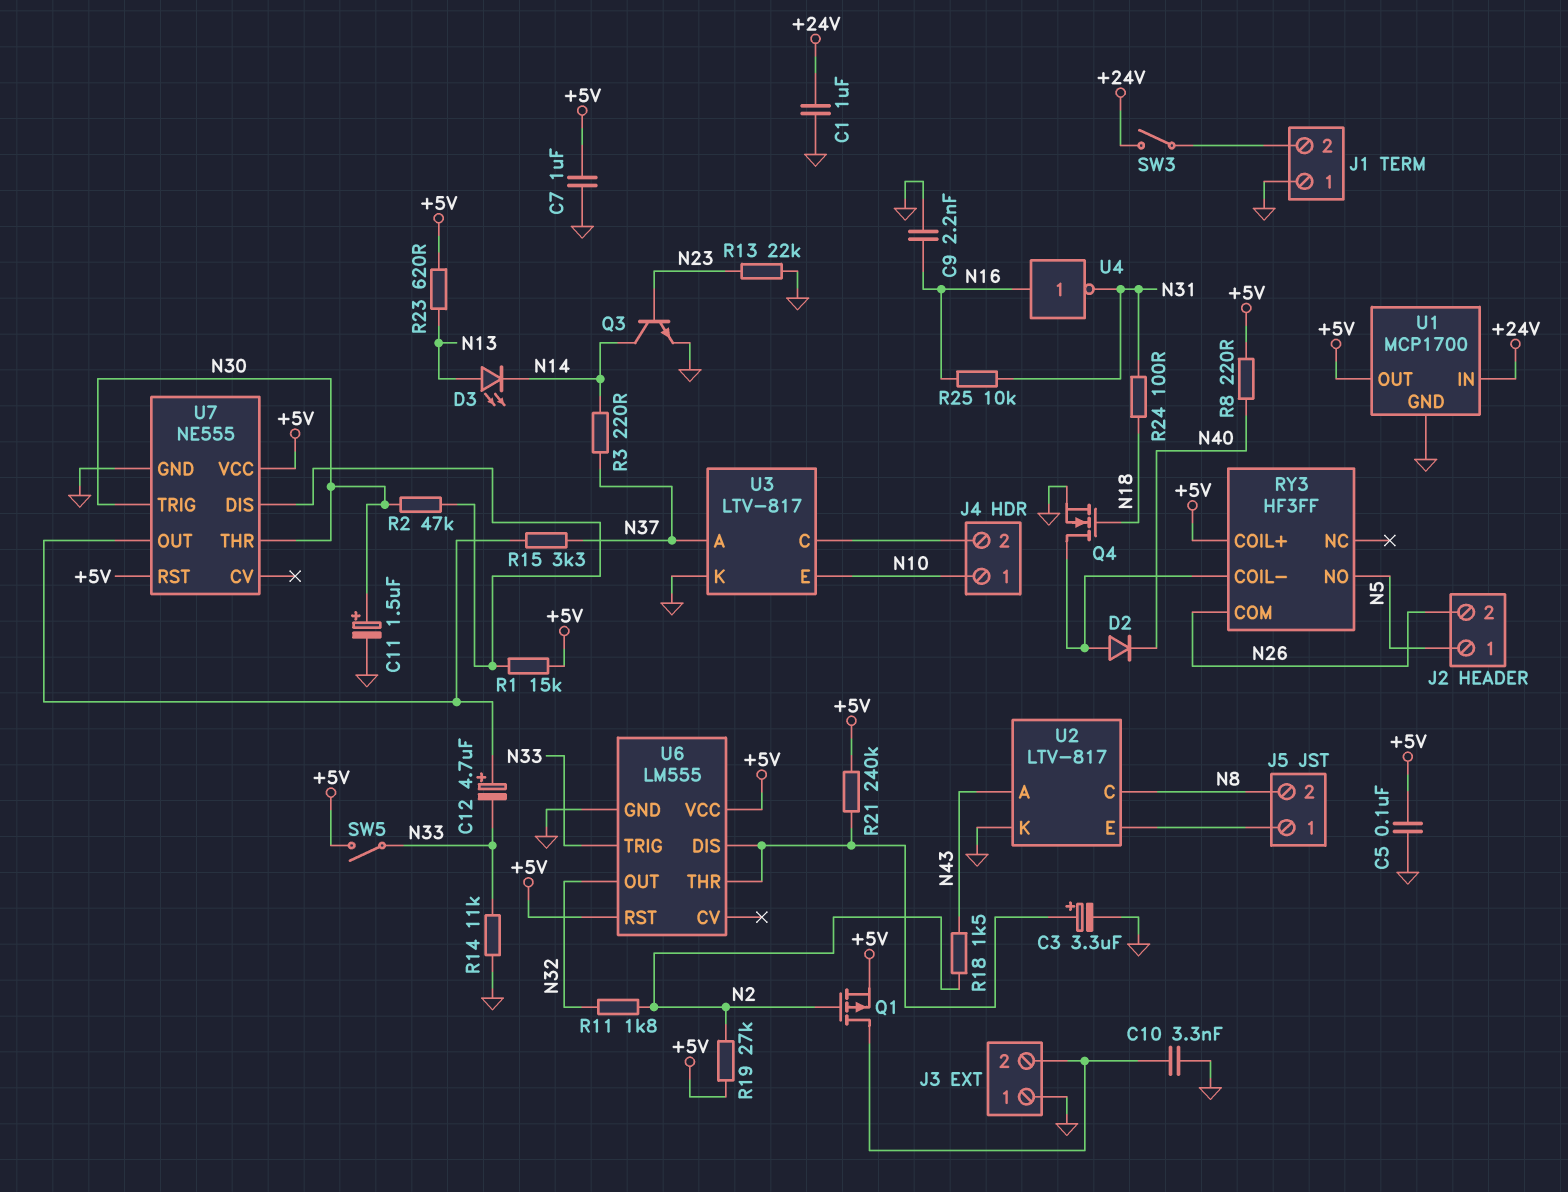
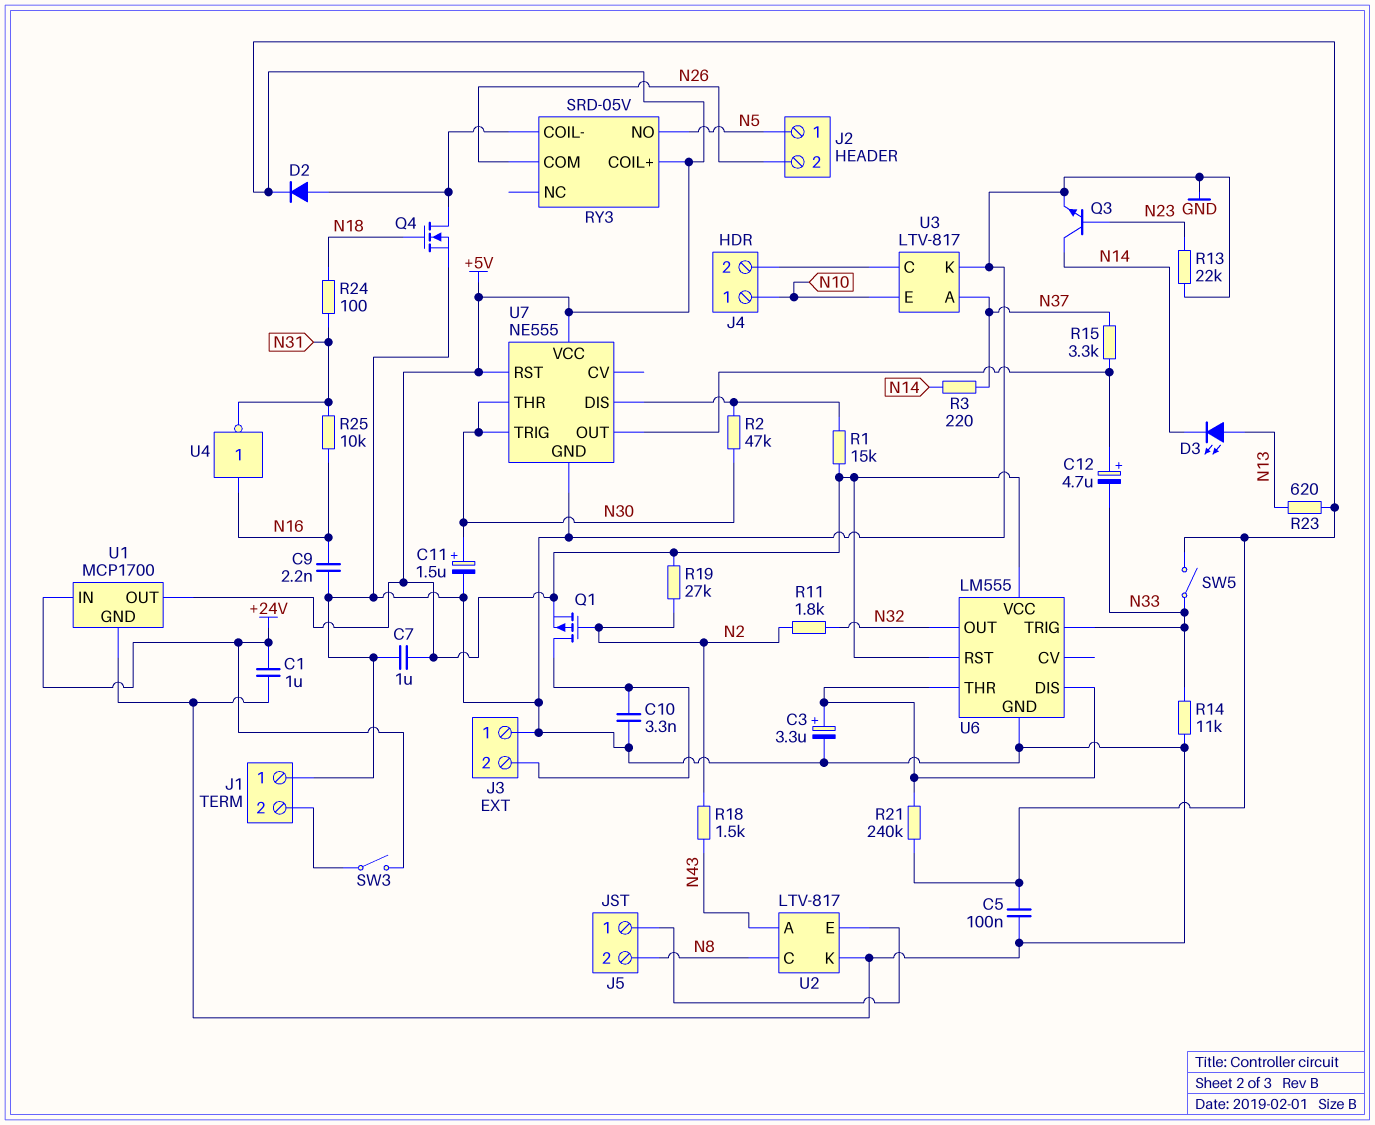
D2: diode (A RY3/COIL-, K N40) -> diode (A RY3/COIL-, K +5V)
R8: 220 (+5V, N40) -> none
RY3: HF3FF -> SRD-05V

